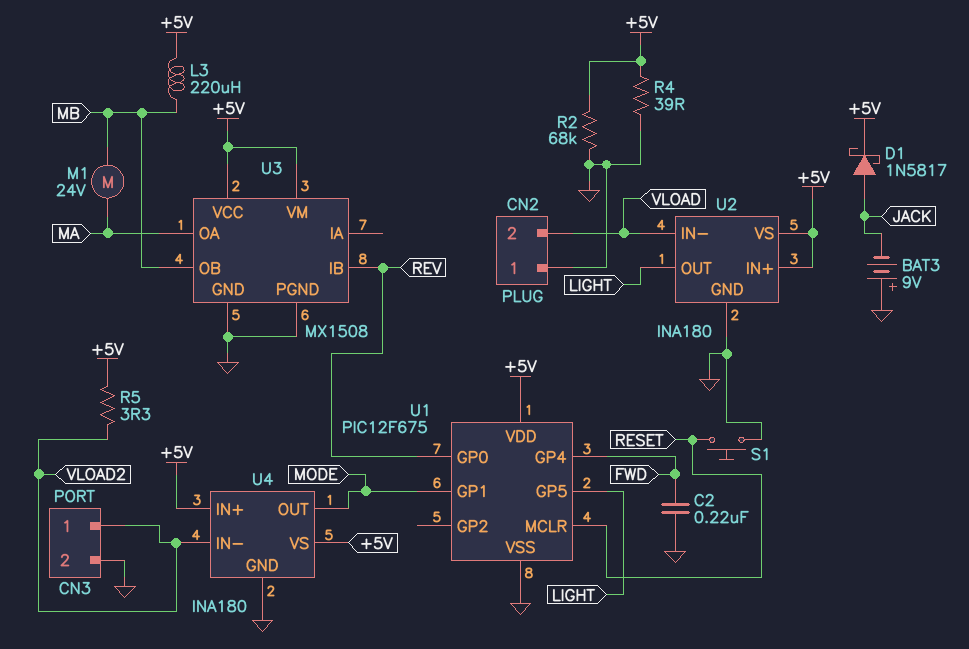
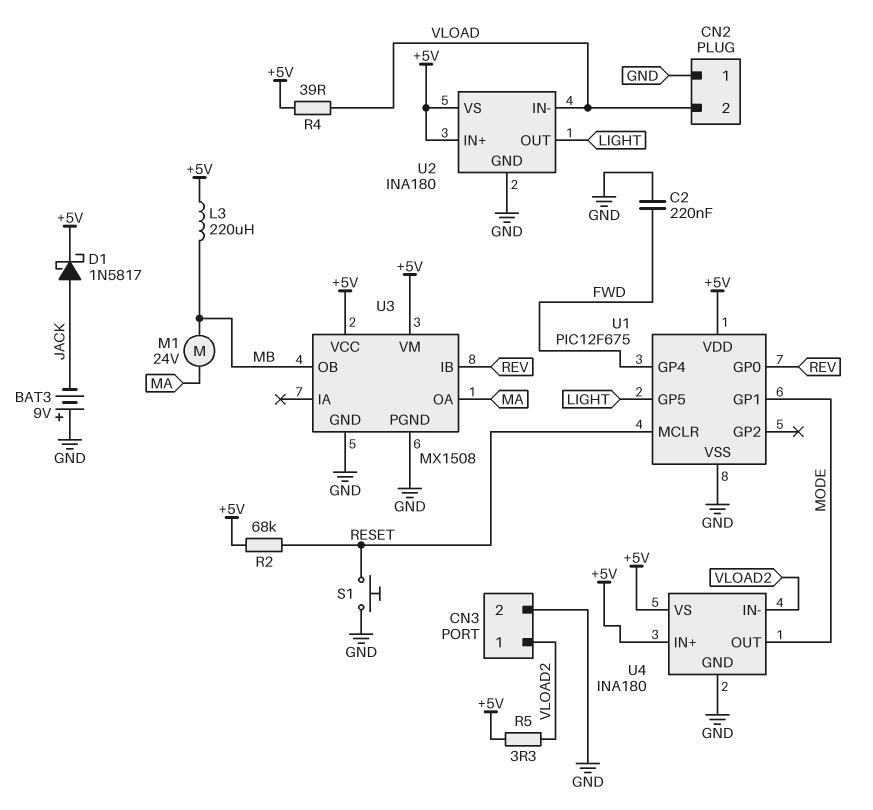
R2: 68k (+5V, GND) -> 68k (+5V, RESET)
R4: 39 (+5V, GND) -> 39 (+5V, VLOAD)

